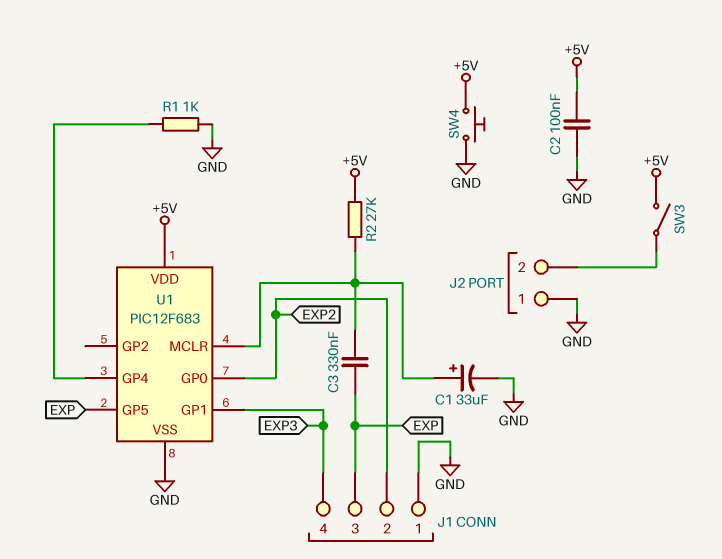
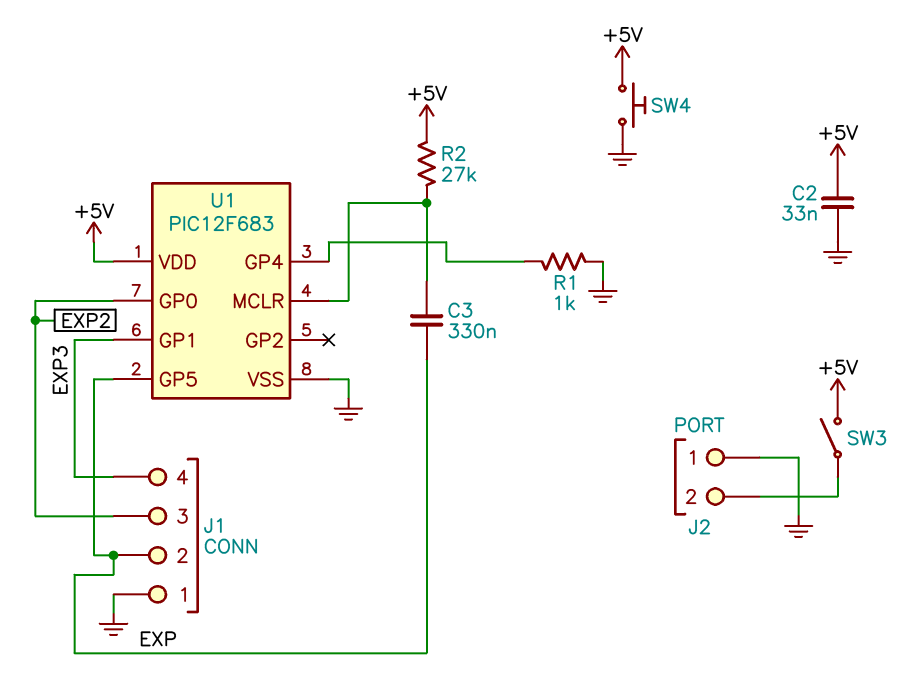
C1: 33uF (plus U1/MCLR, minus GND) -> none
C2: 100nF (+5V, GND) -> 33nF (+5V, GND)
J1 pin 2: EXP2 -> EXP
J1 pin 3: EXP -> EXP2

